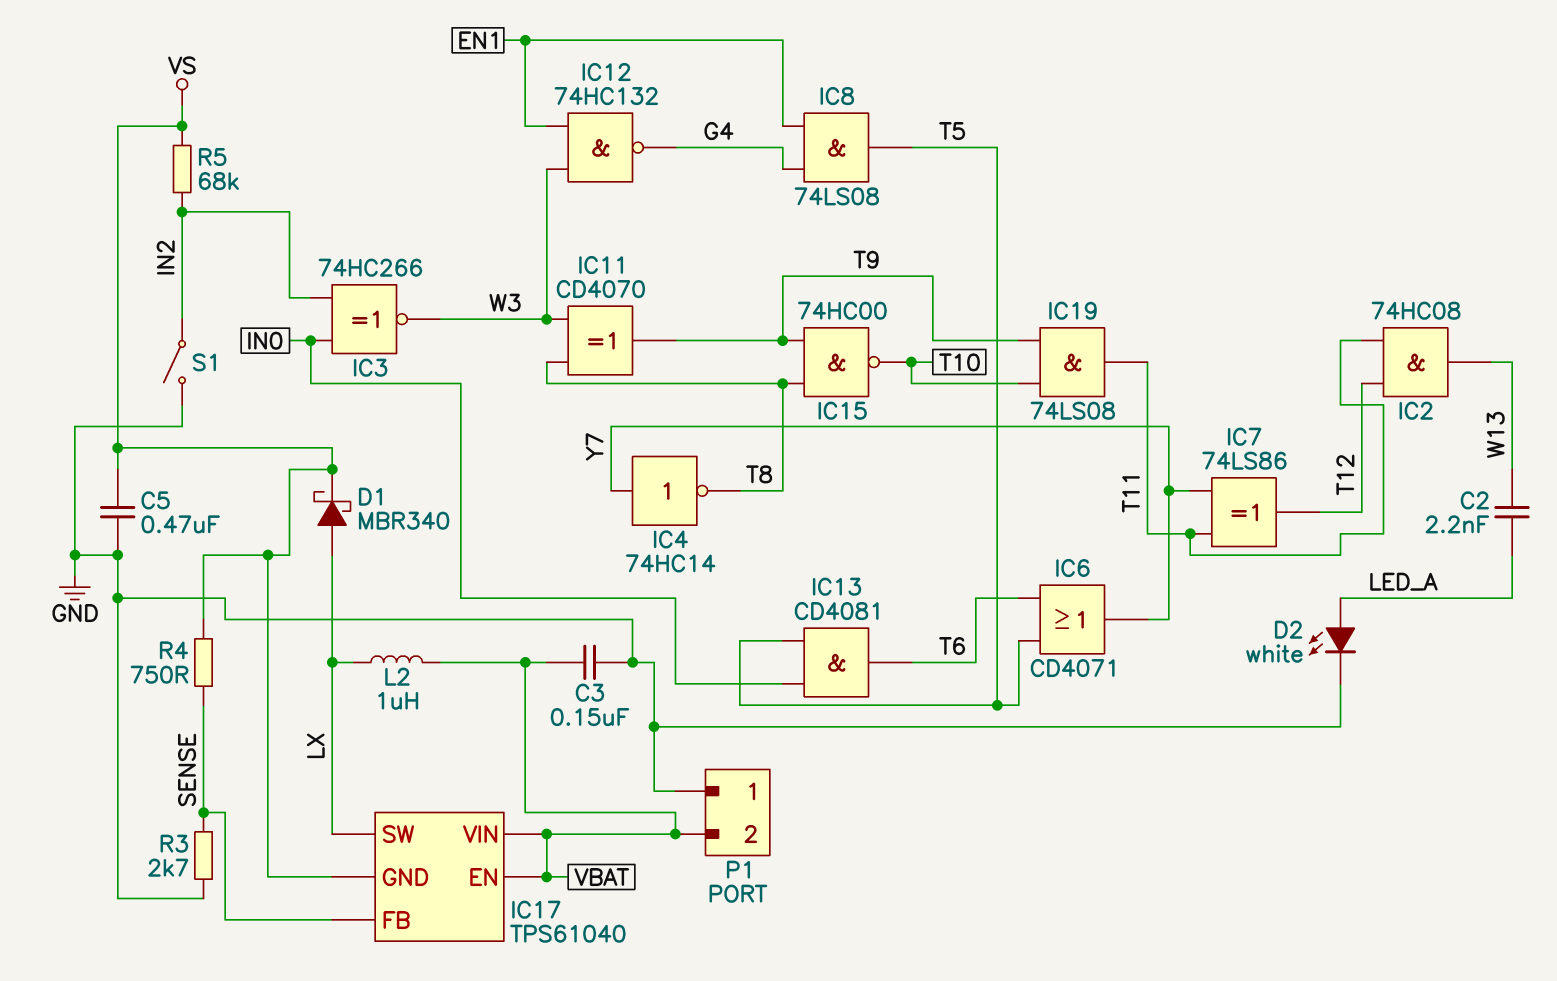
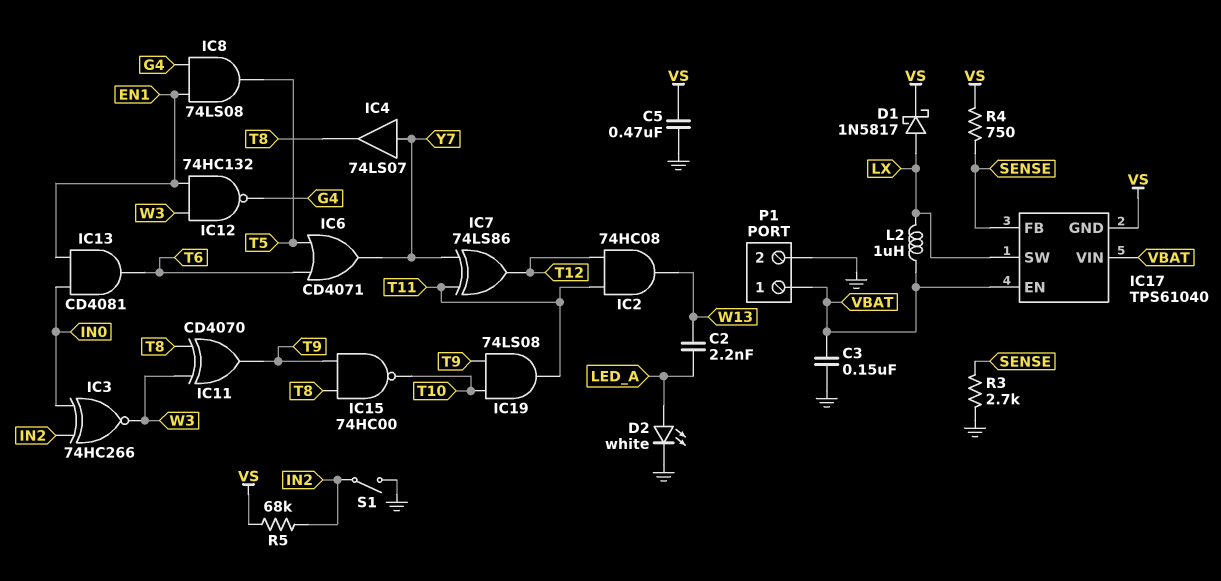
D1: schottky MBR340 (A LX, K VS) -> schottky 1N5817 (A LX, K VS)
IC4: NOT 74HC14 (in Y7, out T8) -> buffer 74LS07 (in Y7, out T8)
IC13: AND CD4081 (in IN0, in T5, out T6) -> AND CD4081 (in EN1, in IN0, out T6)
P1 pin 1: GND -> VBAT
P1 pin 2: VBAT -> GND

